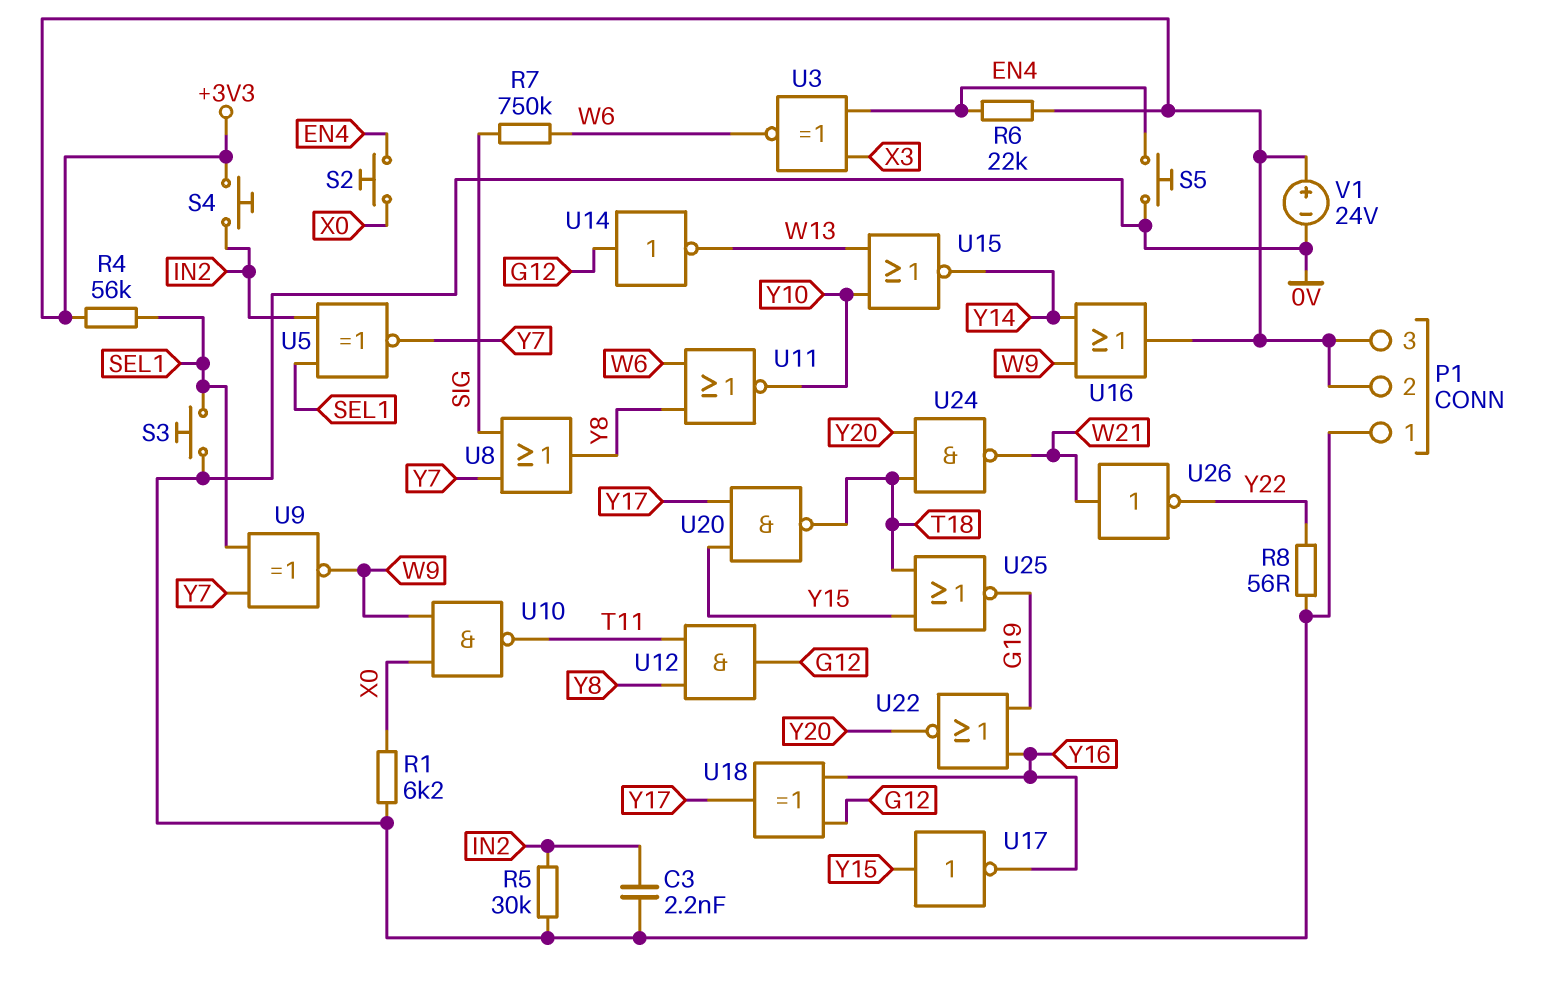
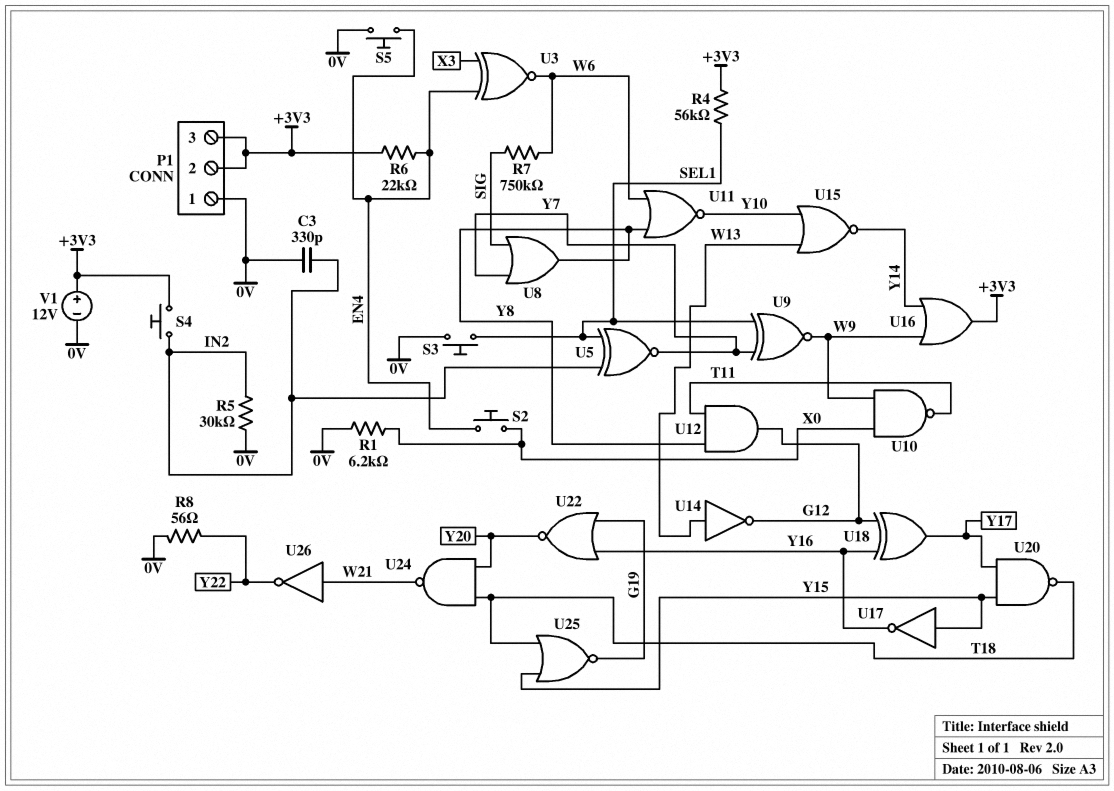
C3: 2.2nF (0V, IN2) -> 330pF (0V, IN2)
U14: NOT (in G12, out W13) -> NOT (in W13, out G12)
V1: 24V (plus +3V3, minus 0V) -> 12V (plus +3V3, minus 0V)

